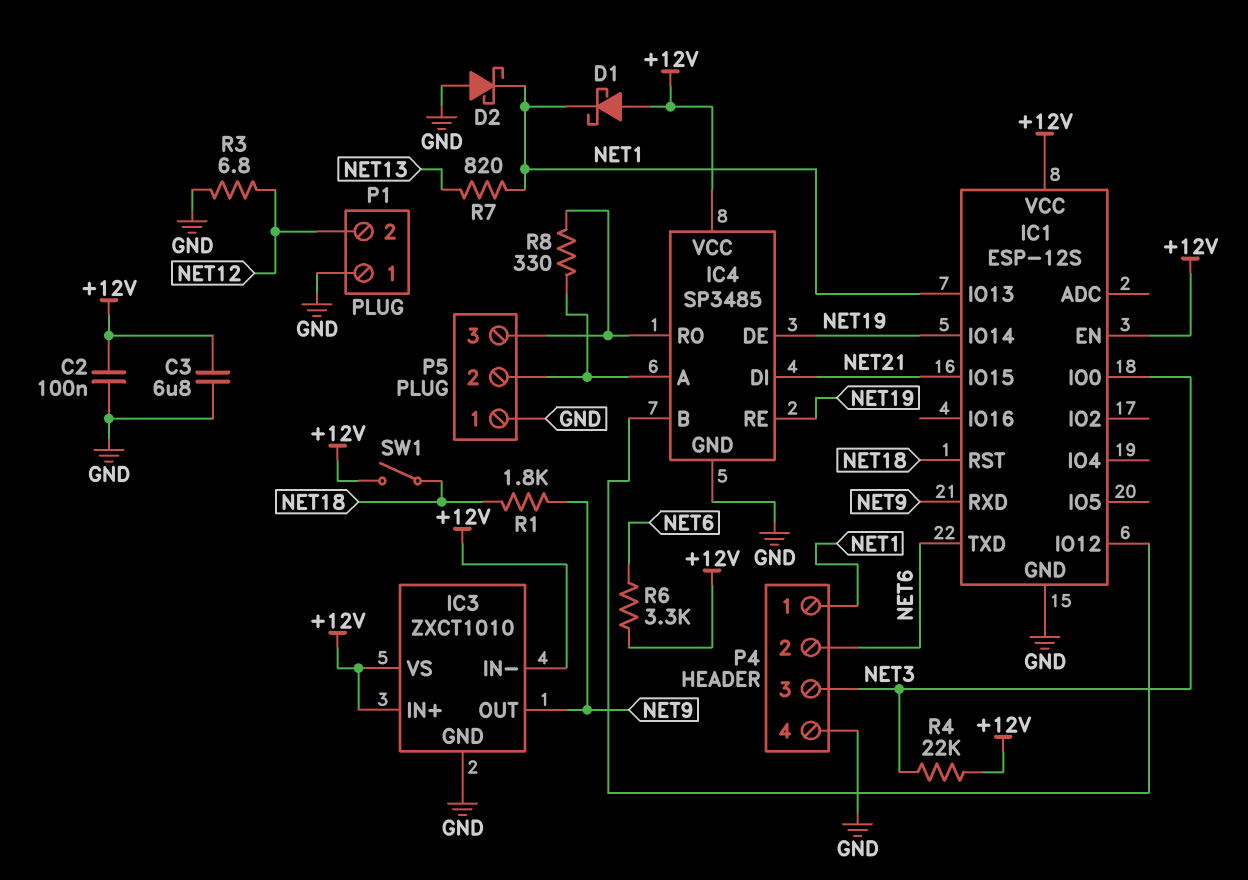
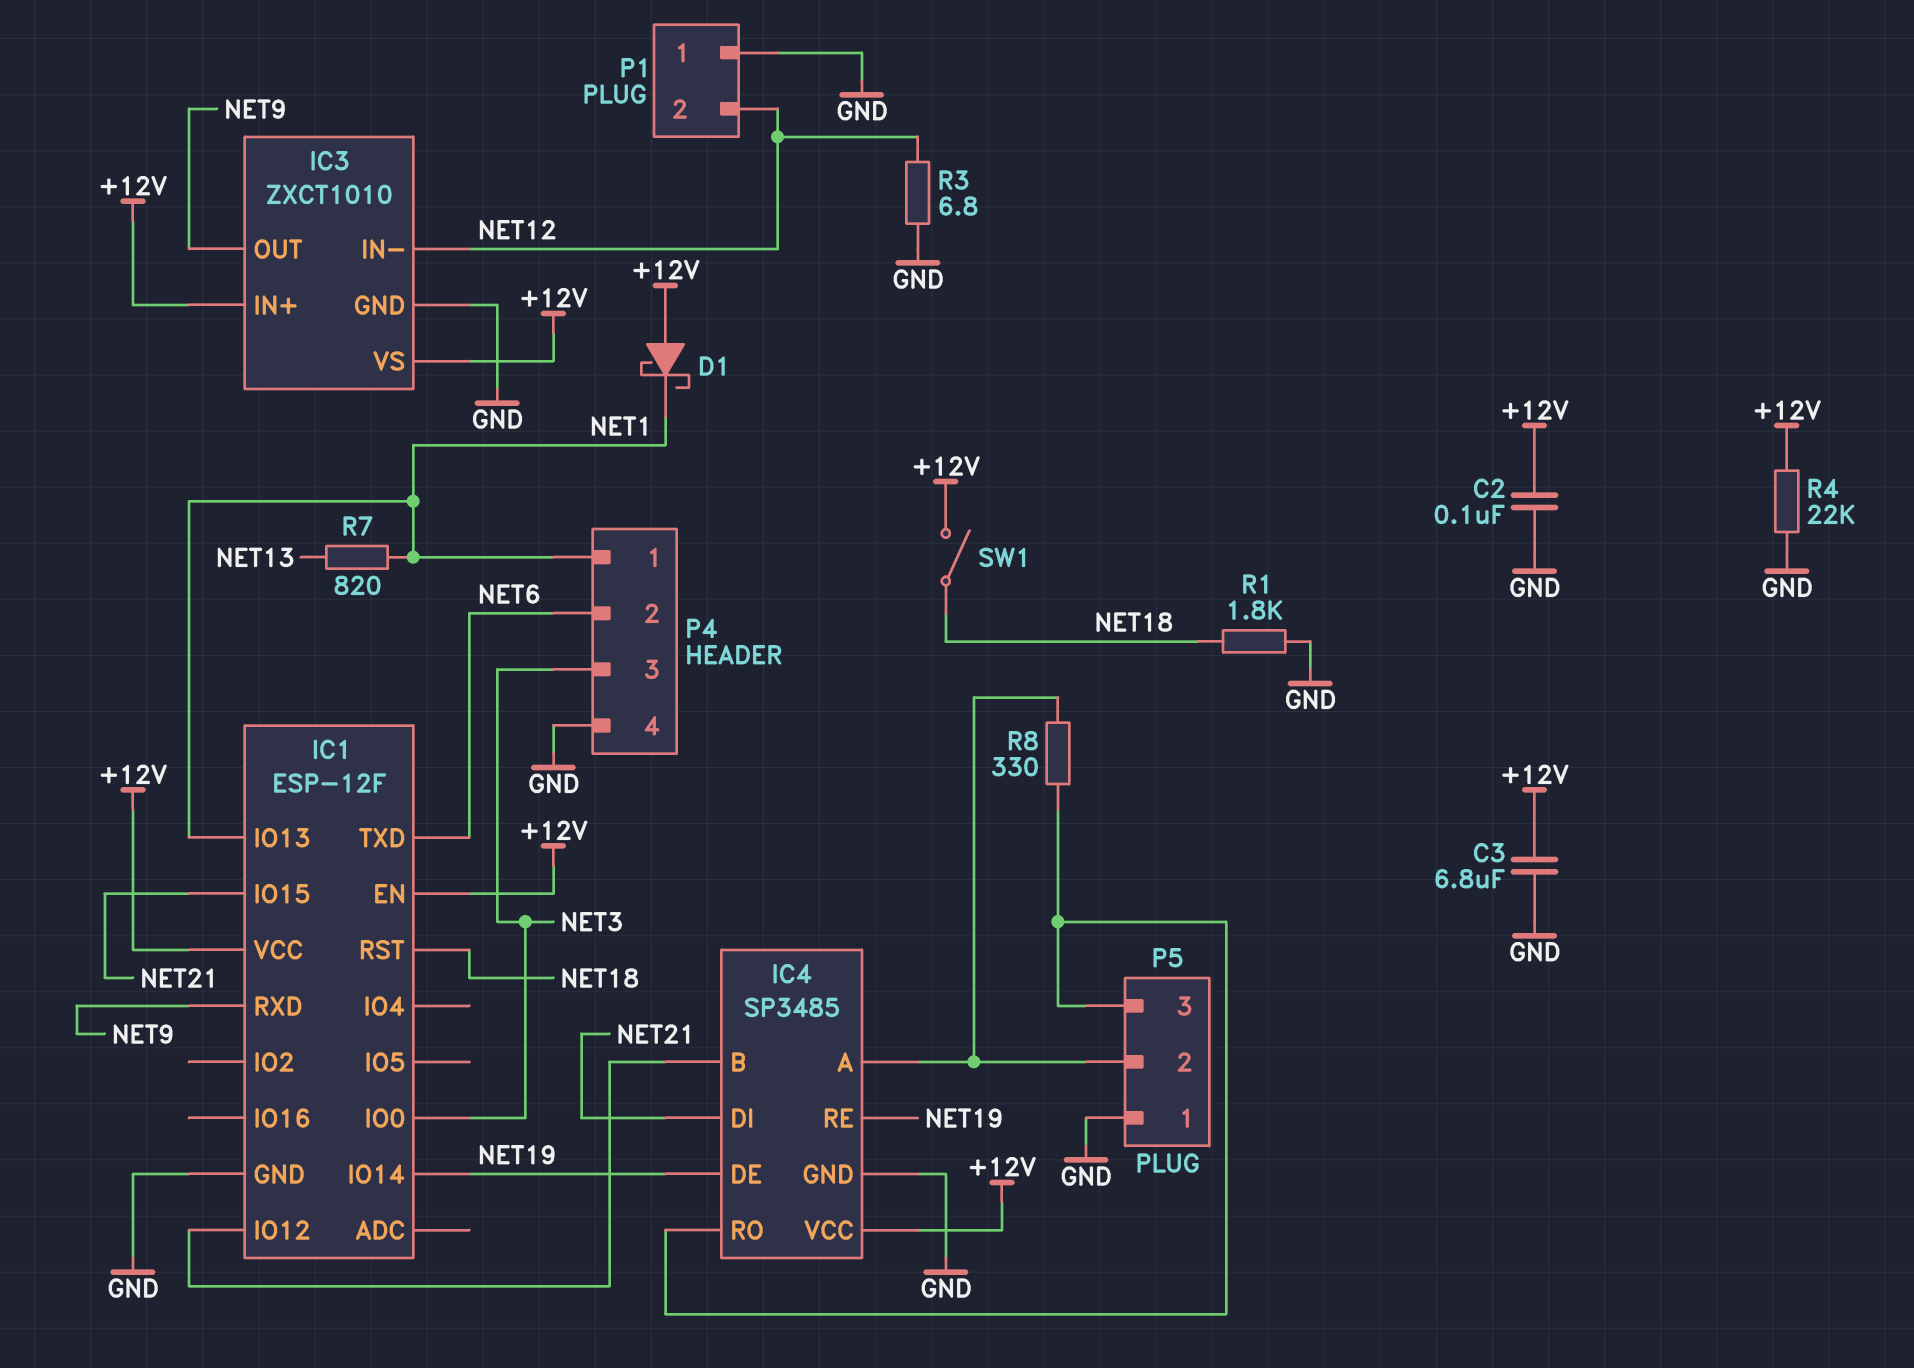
D2: schottky (A GND, K NET1) -> none
IC1: ESP-12S -> ESP-12F
IC3 pin IN-: +12V -> NET12
R1: 1.8k (NET9, NET18) -> 1.8k (GND, NET18)
R4: 22k (+12V, NET3) -> 22k (+12V, GND)
R6: 3.3k (+12V, NET6) -> none

